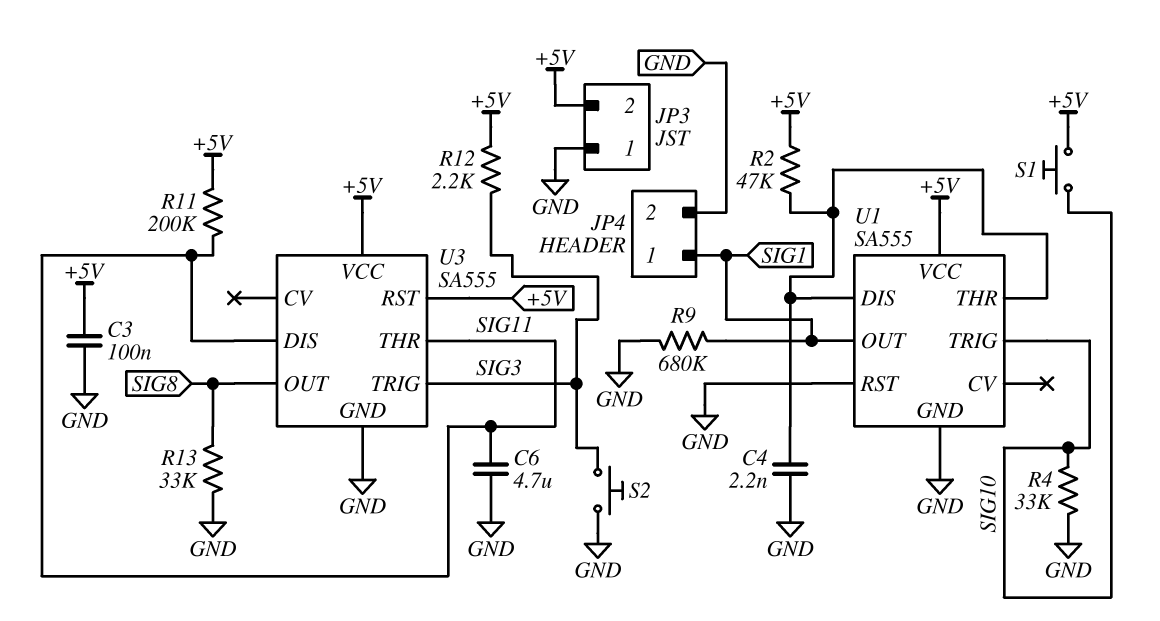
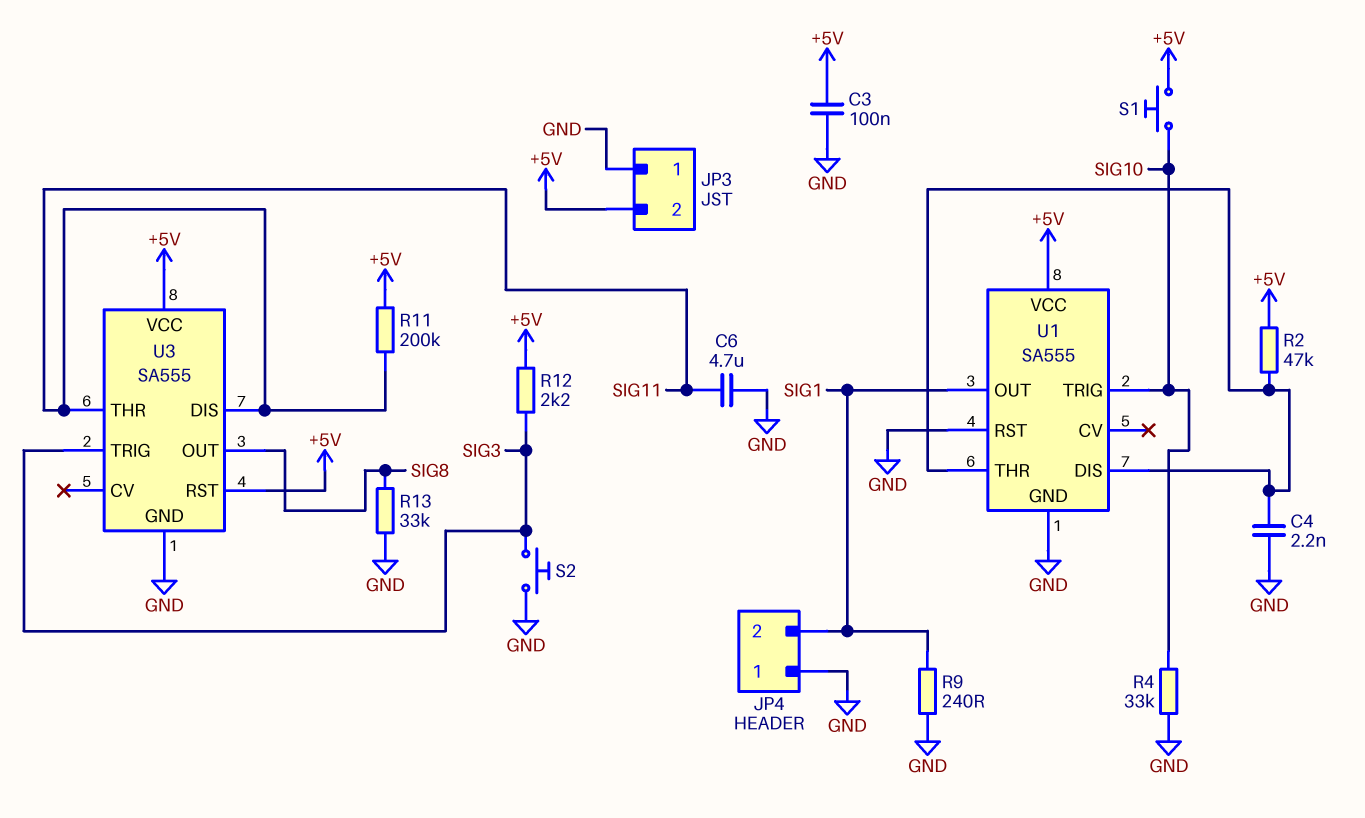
JP4 pin 1: SIG1 -> GND
JP4 pin 2: GND -> SIG1
R9: 680k (GND, SIG1) -> 240 (GND, SIG1)

